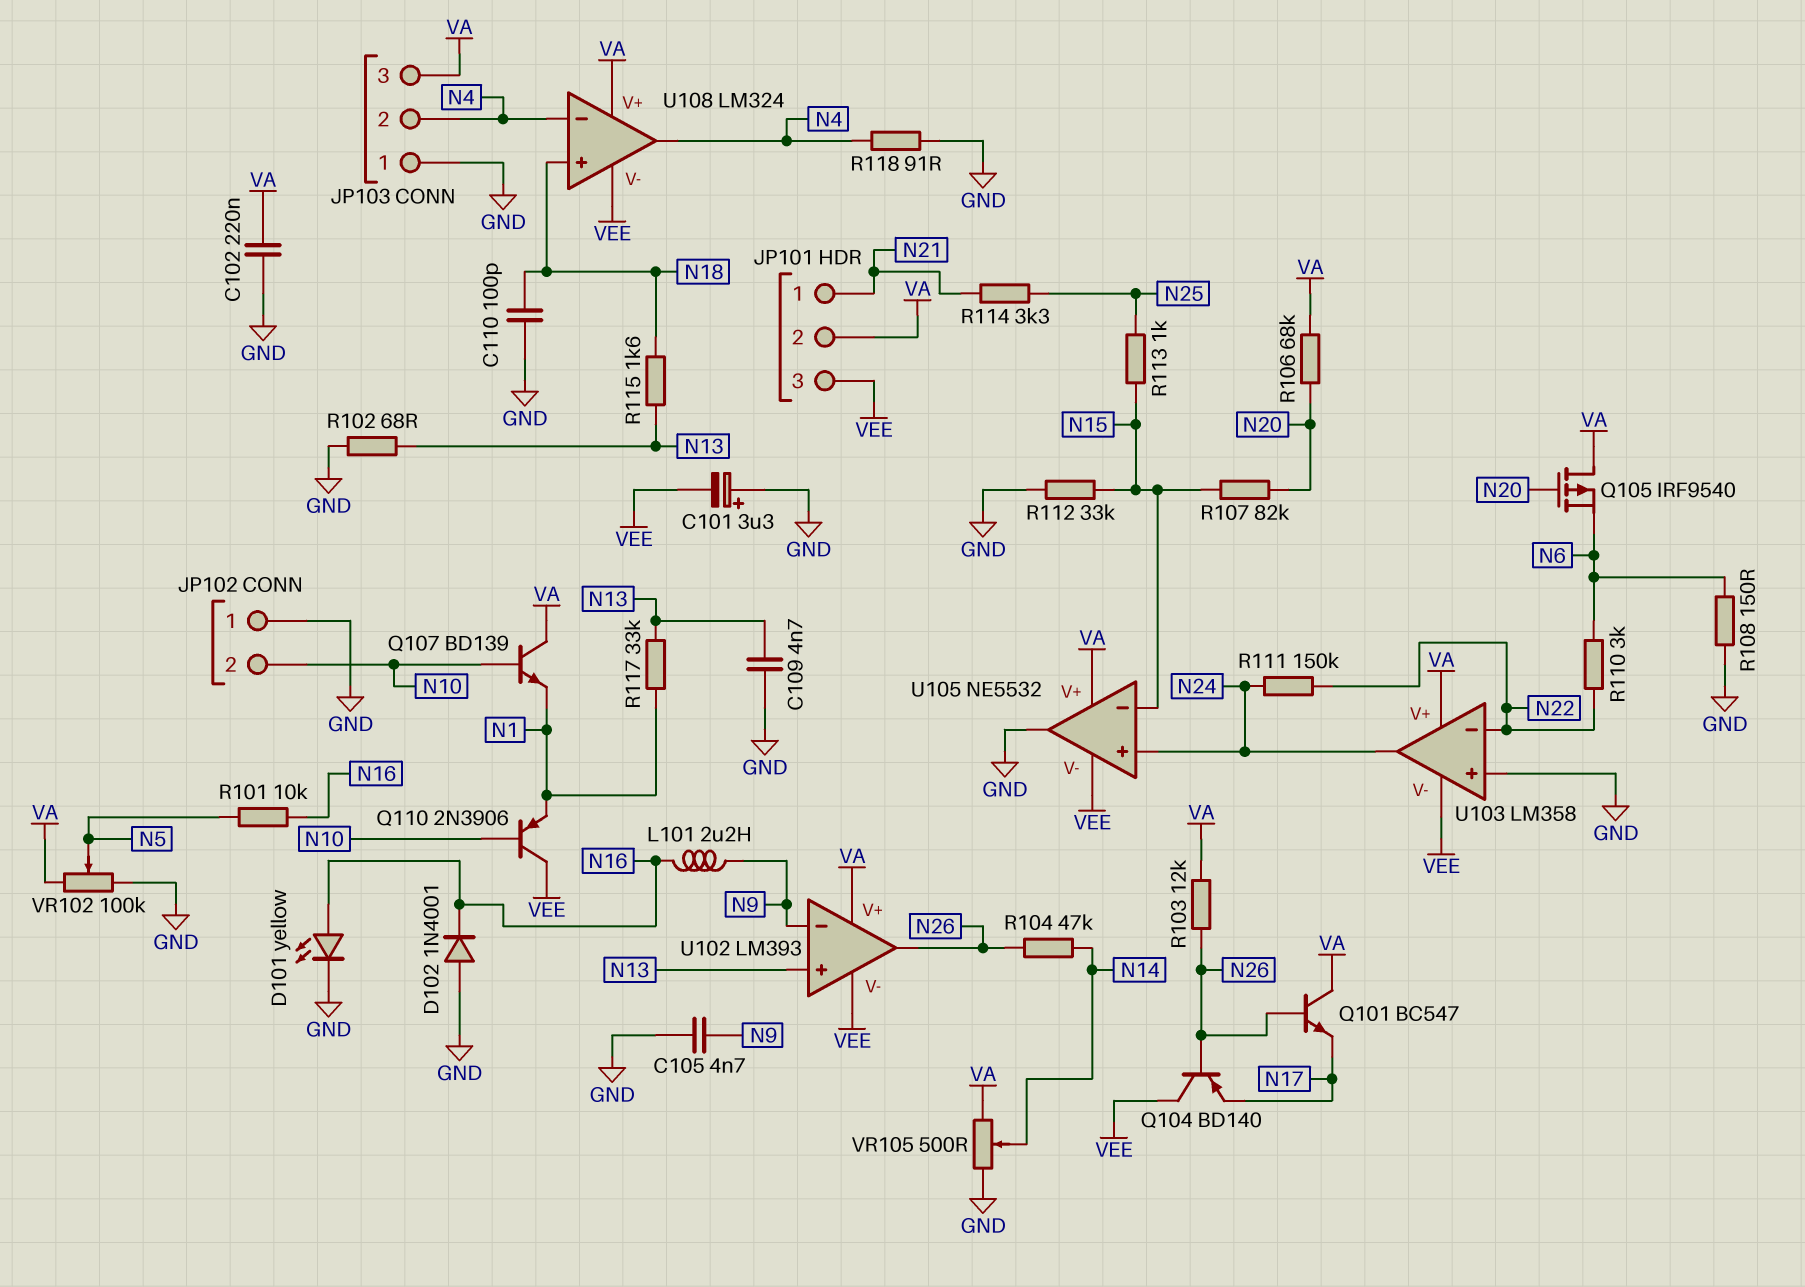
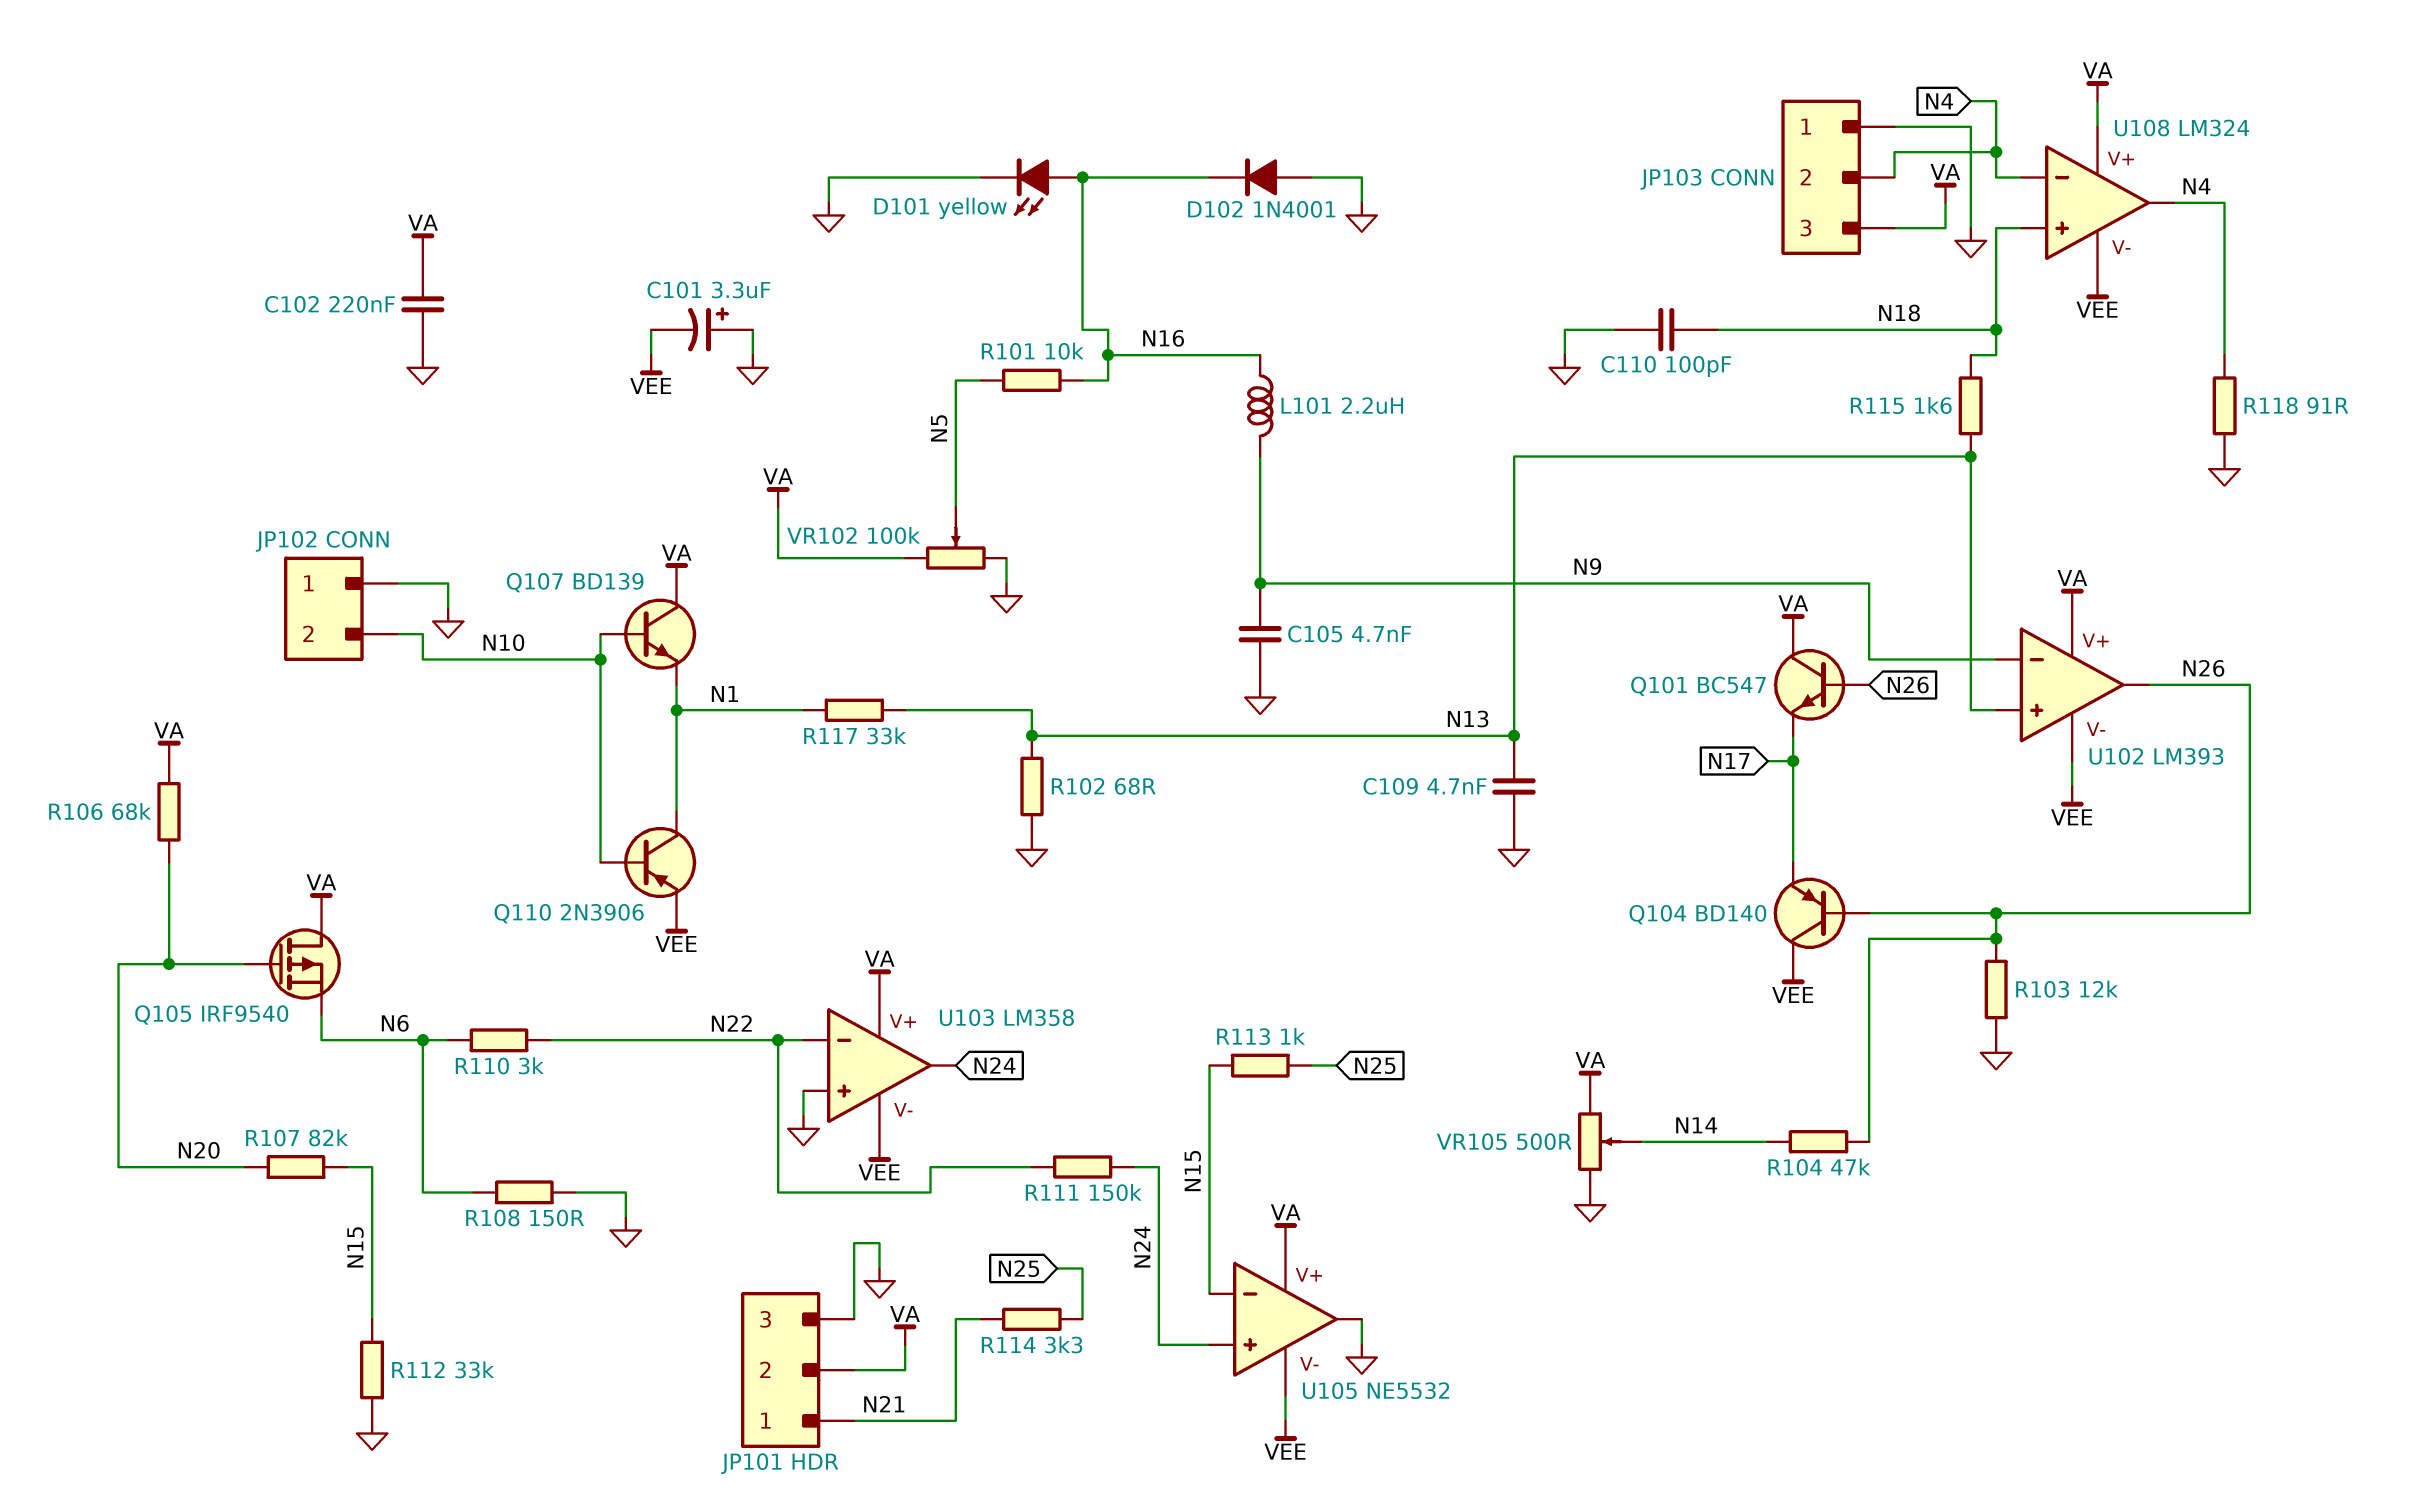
JP101 pin 3: VEE -> GND
Q110: PNP 2N3906 (B N10, C VEE, E N1) -> PNP 2N3906 (B N10, C N1, E VEE)
R103: 12k (N26, VA) -> 12k (GND, N26)

